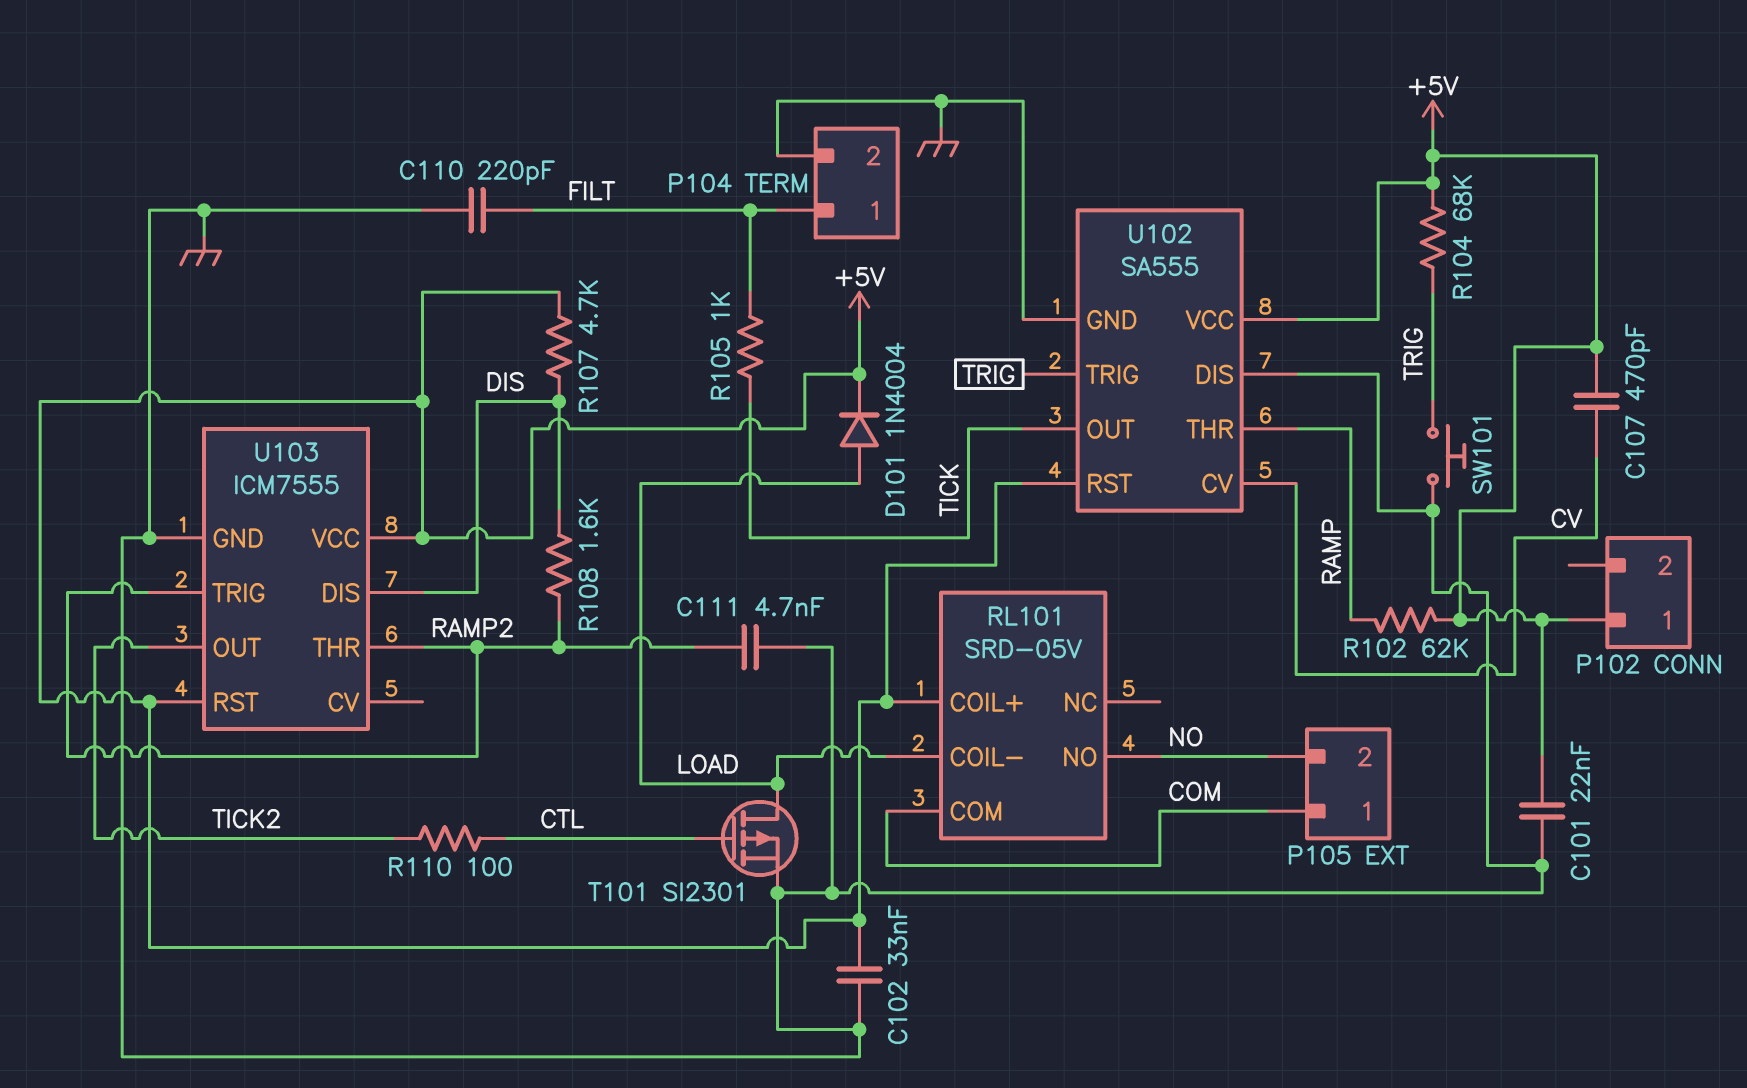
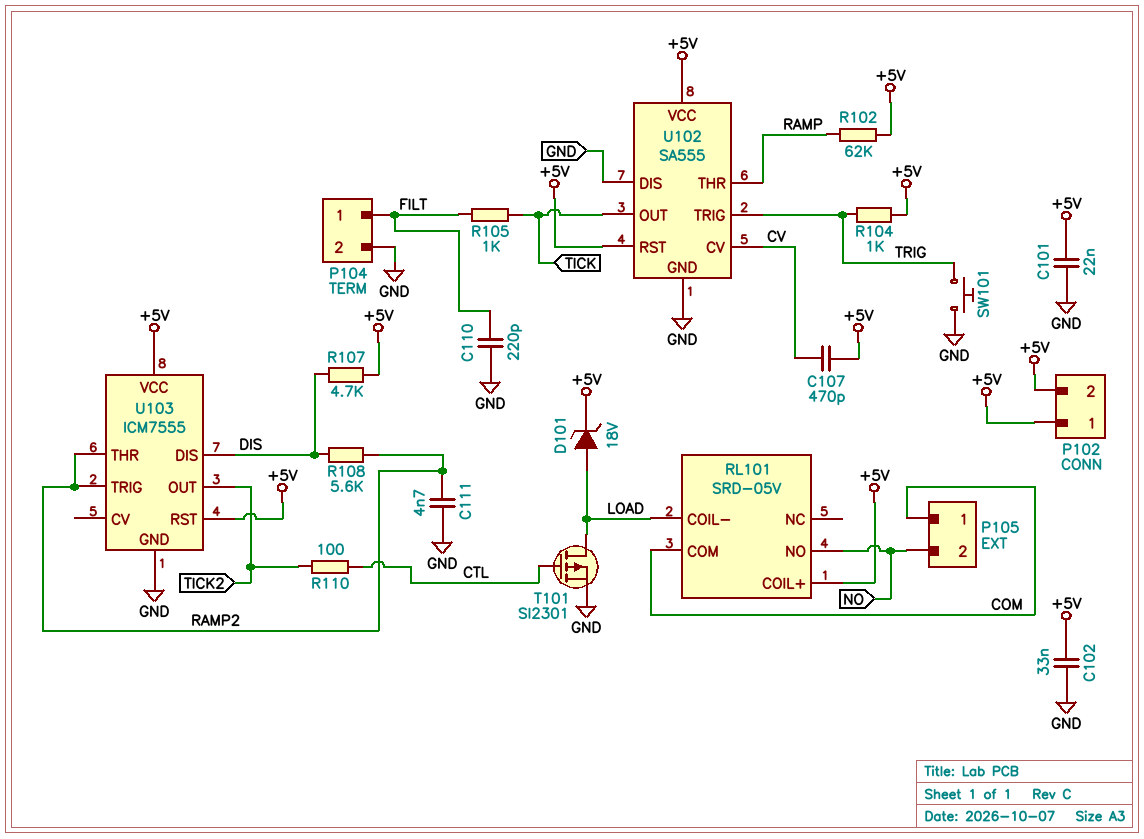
D101: diode 1N4004 (A LOAD, K +5V) -> zener 18V (A LOAD, K +5V)
P102 pin 2: none -> +5V
R104: 68k (+5V, TRIG) -> 1k (+5V, TRIG)
R108: 1.6k (DIS, RAMP2) -> 5.6k (DIS, RAMP2)

